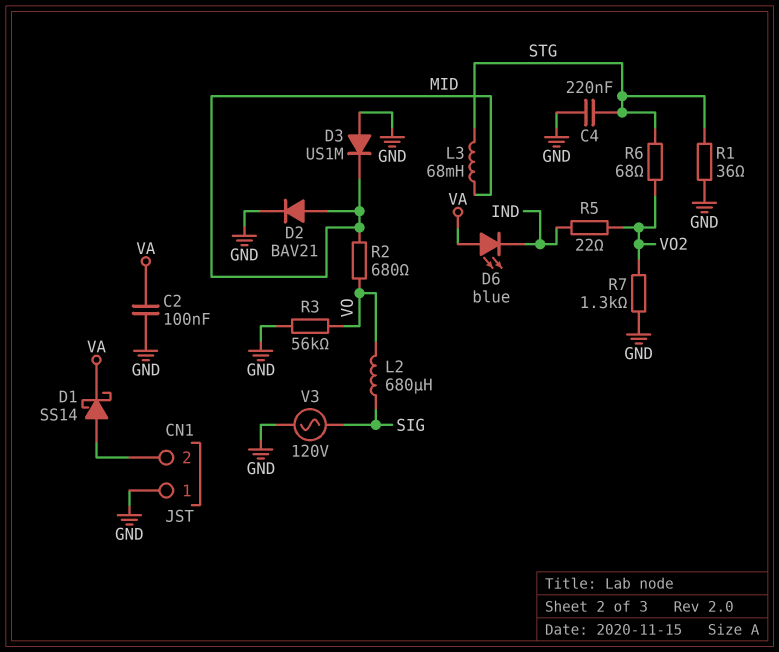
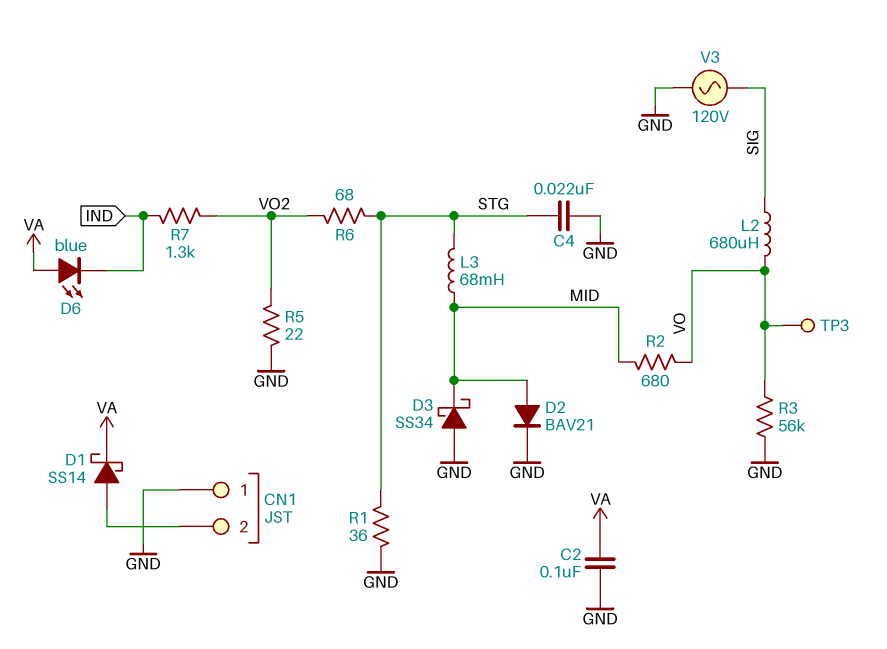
C4: 220nF (GND, STG) -> 22nF (GND, STG)
D3: diode US1M (A GND, K MID) -> schottky SS34 (A GND, K MID)
R5: 22 (IND, VO2) -> 22 (GND, VO2)
R7: 1.3k (GND, VO2) -> 1.3k (IND, VO2)
TP3: none -> test point (VO)

